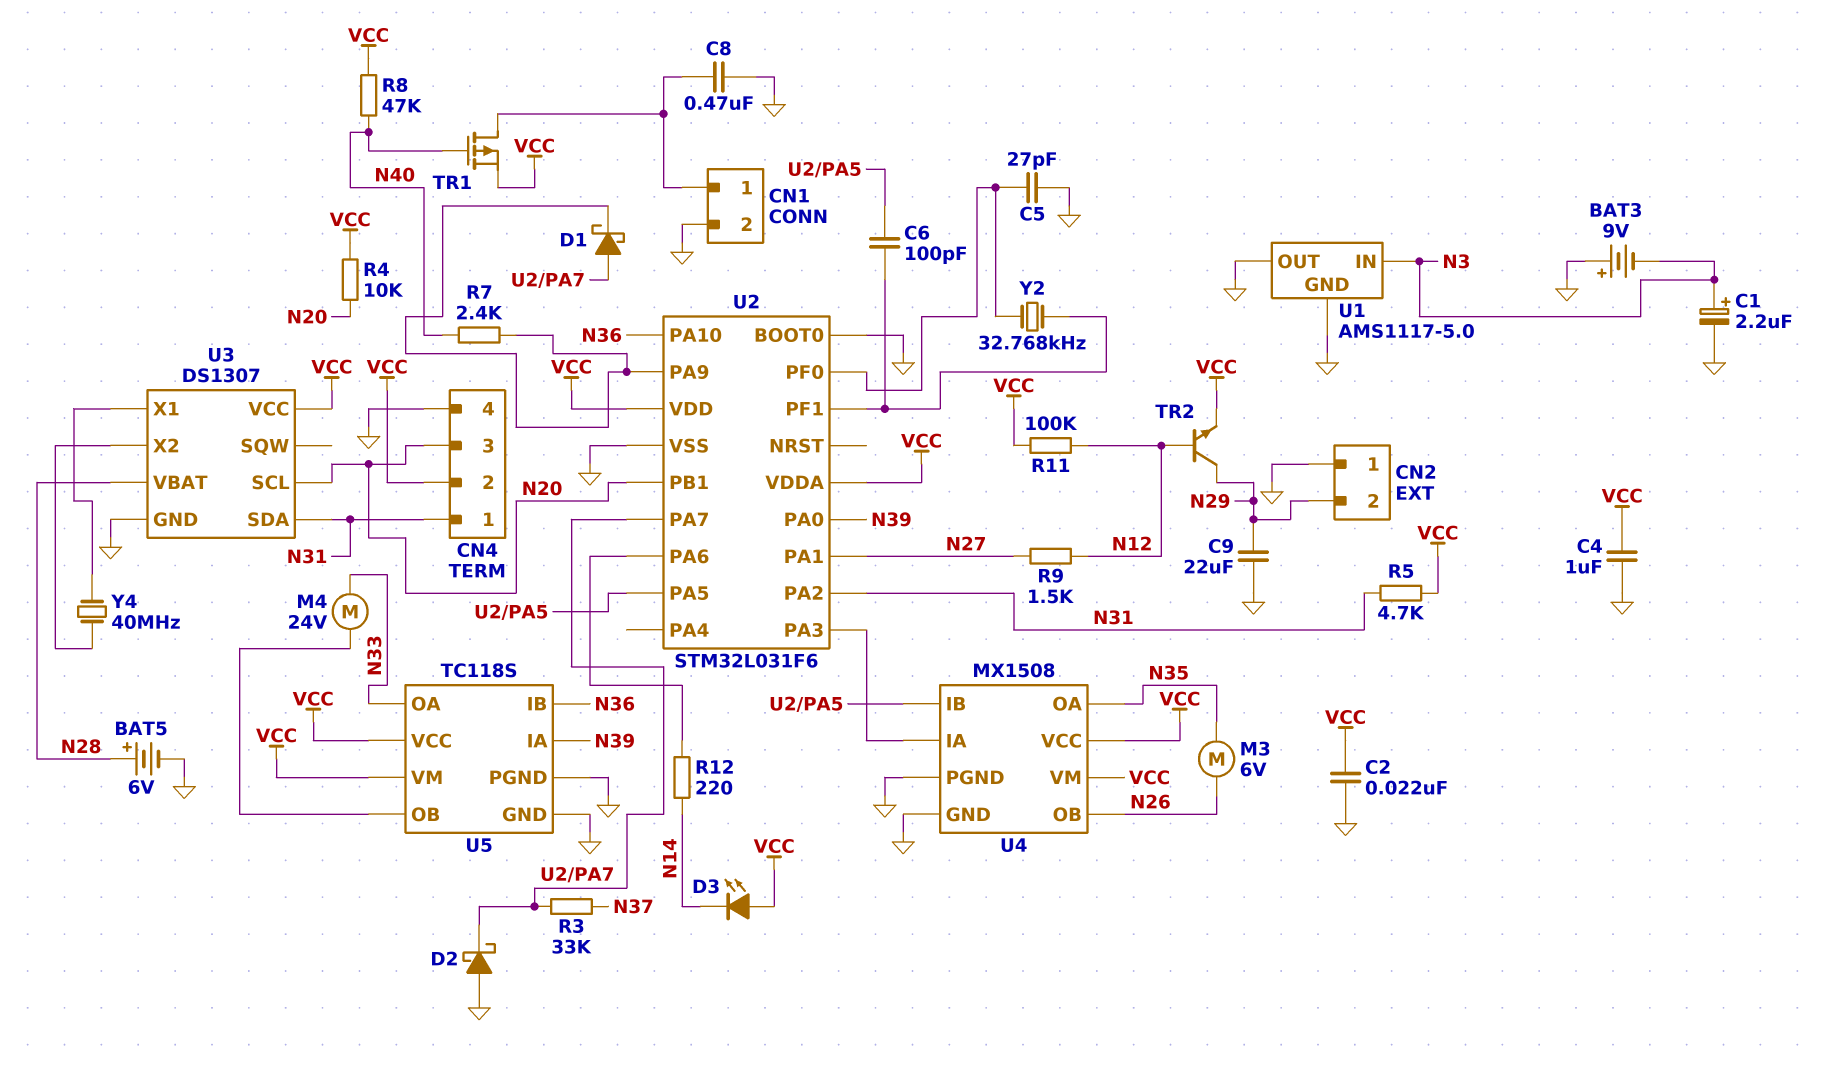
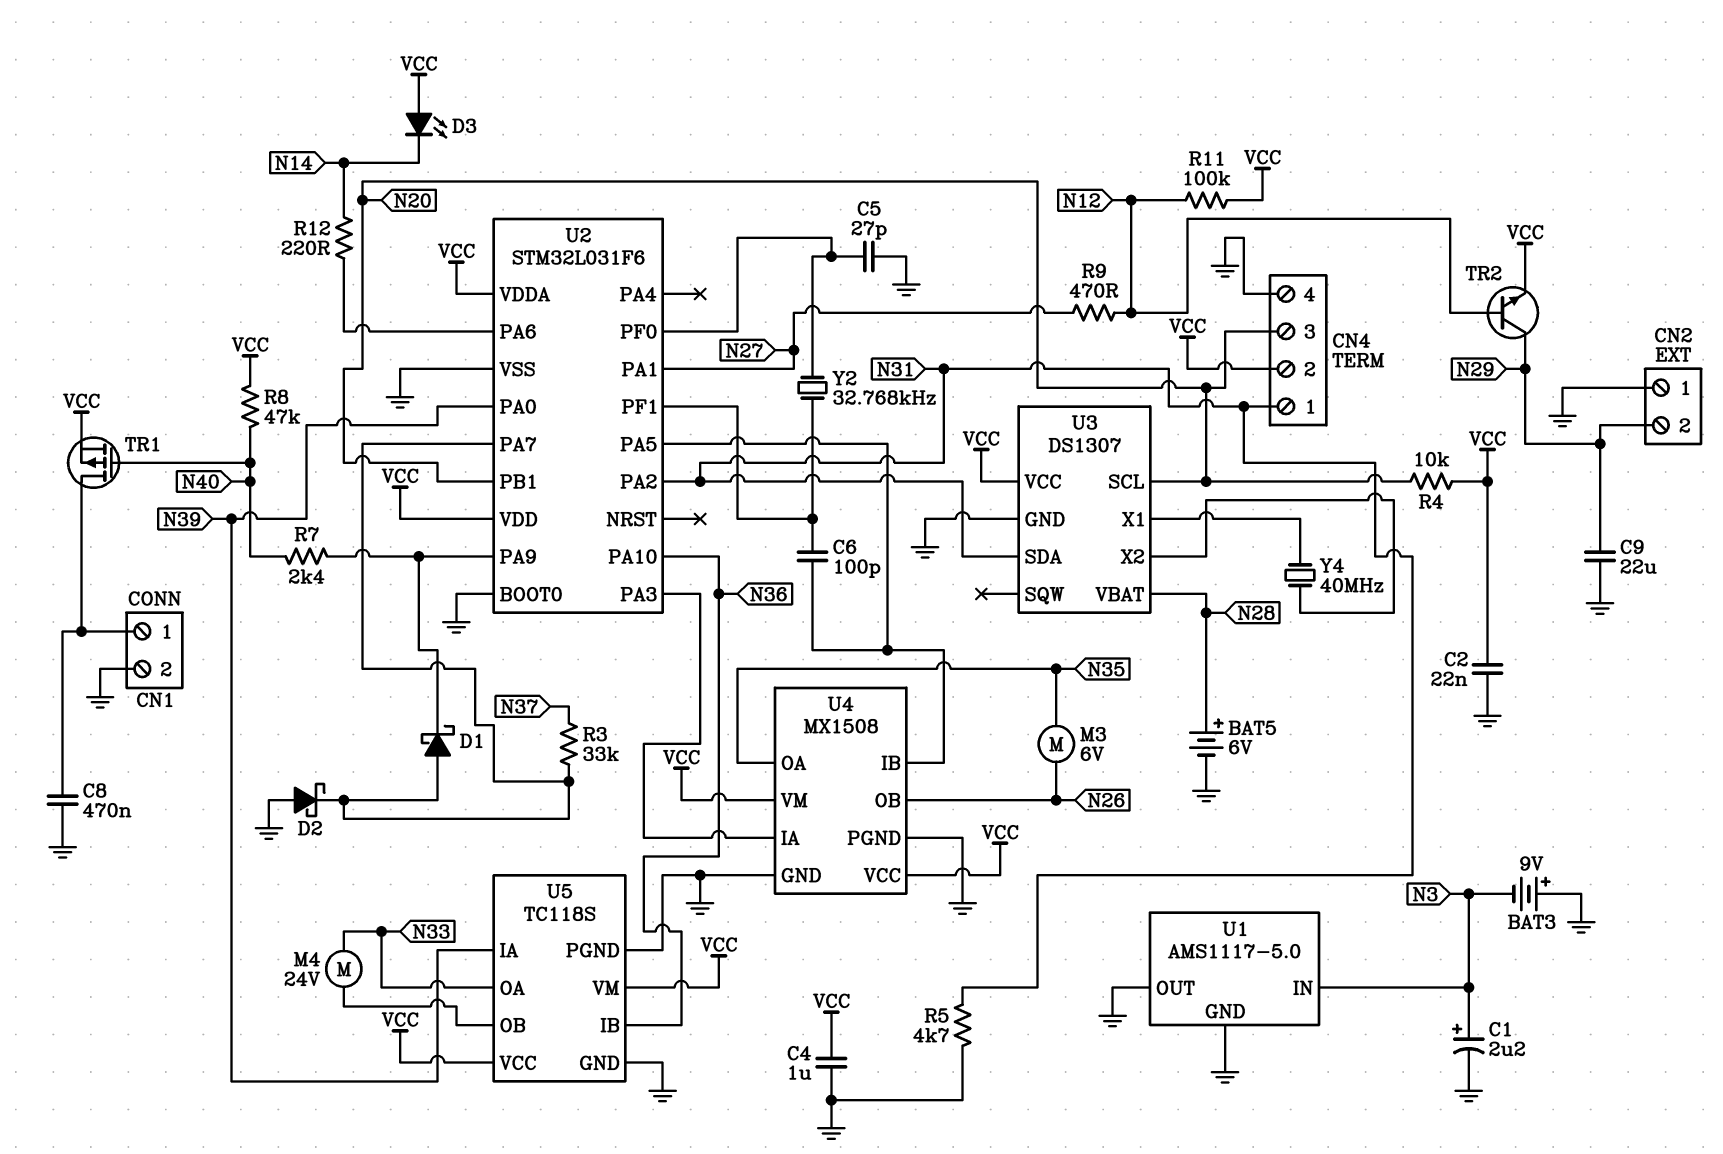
R5: 4.7k (N31, VCC) -> 4.7k (GND, N31)
R9: 1.5k (N12, N27) -> 470 (N12, N27)

